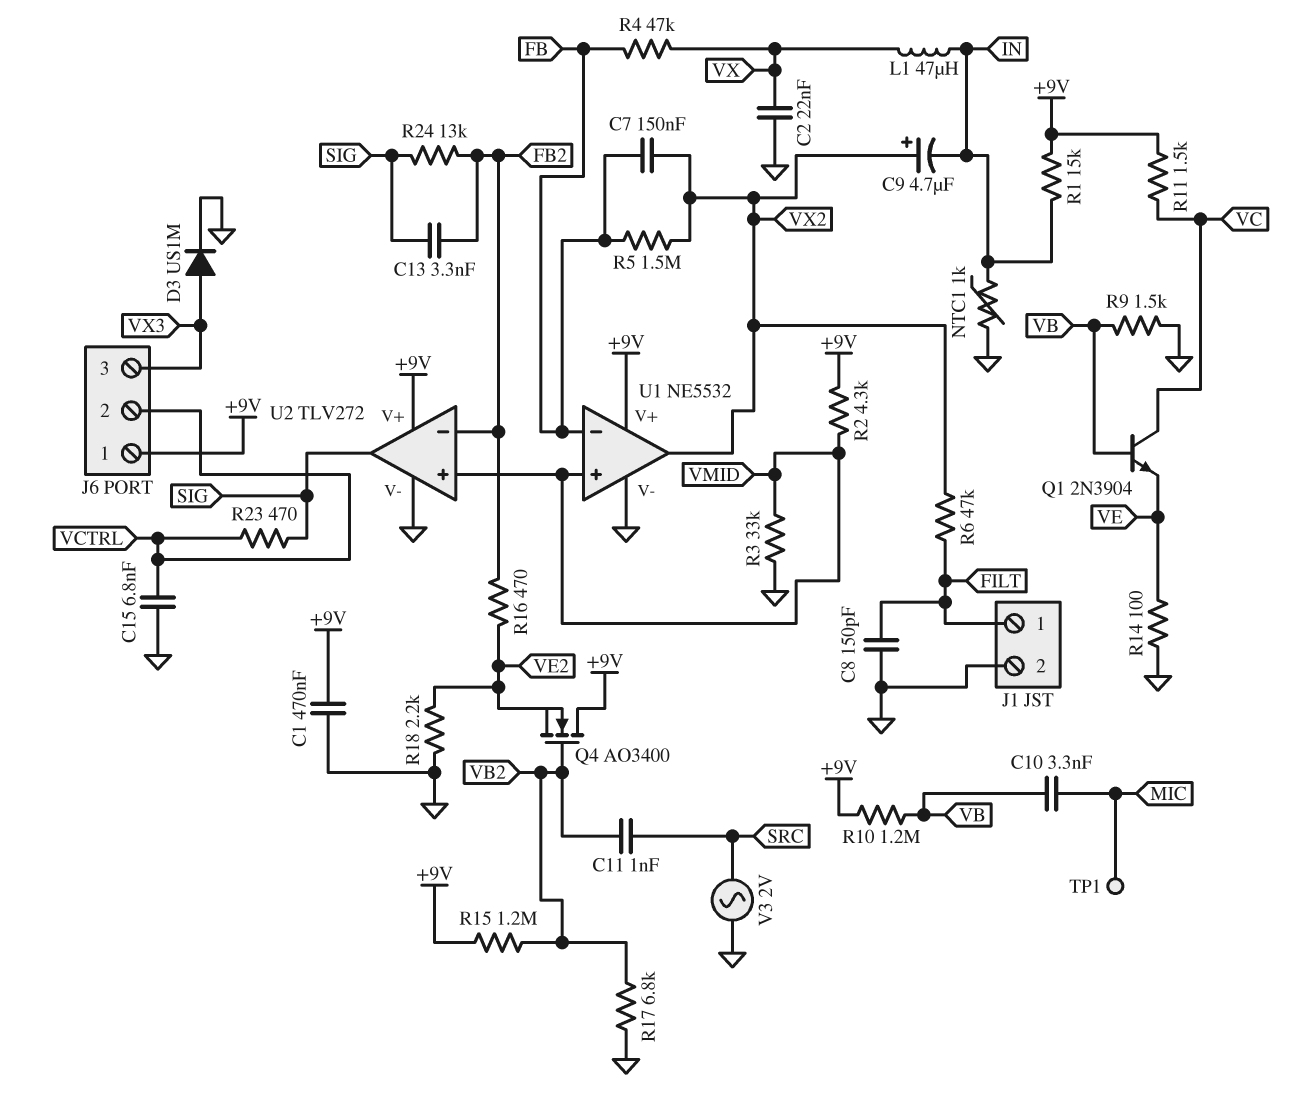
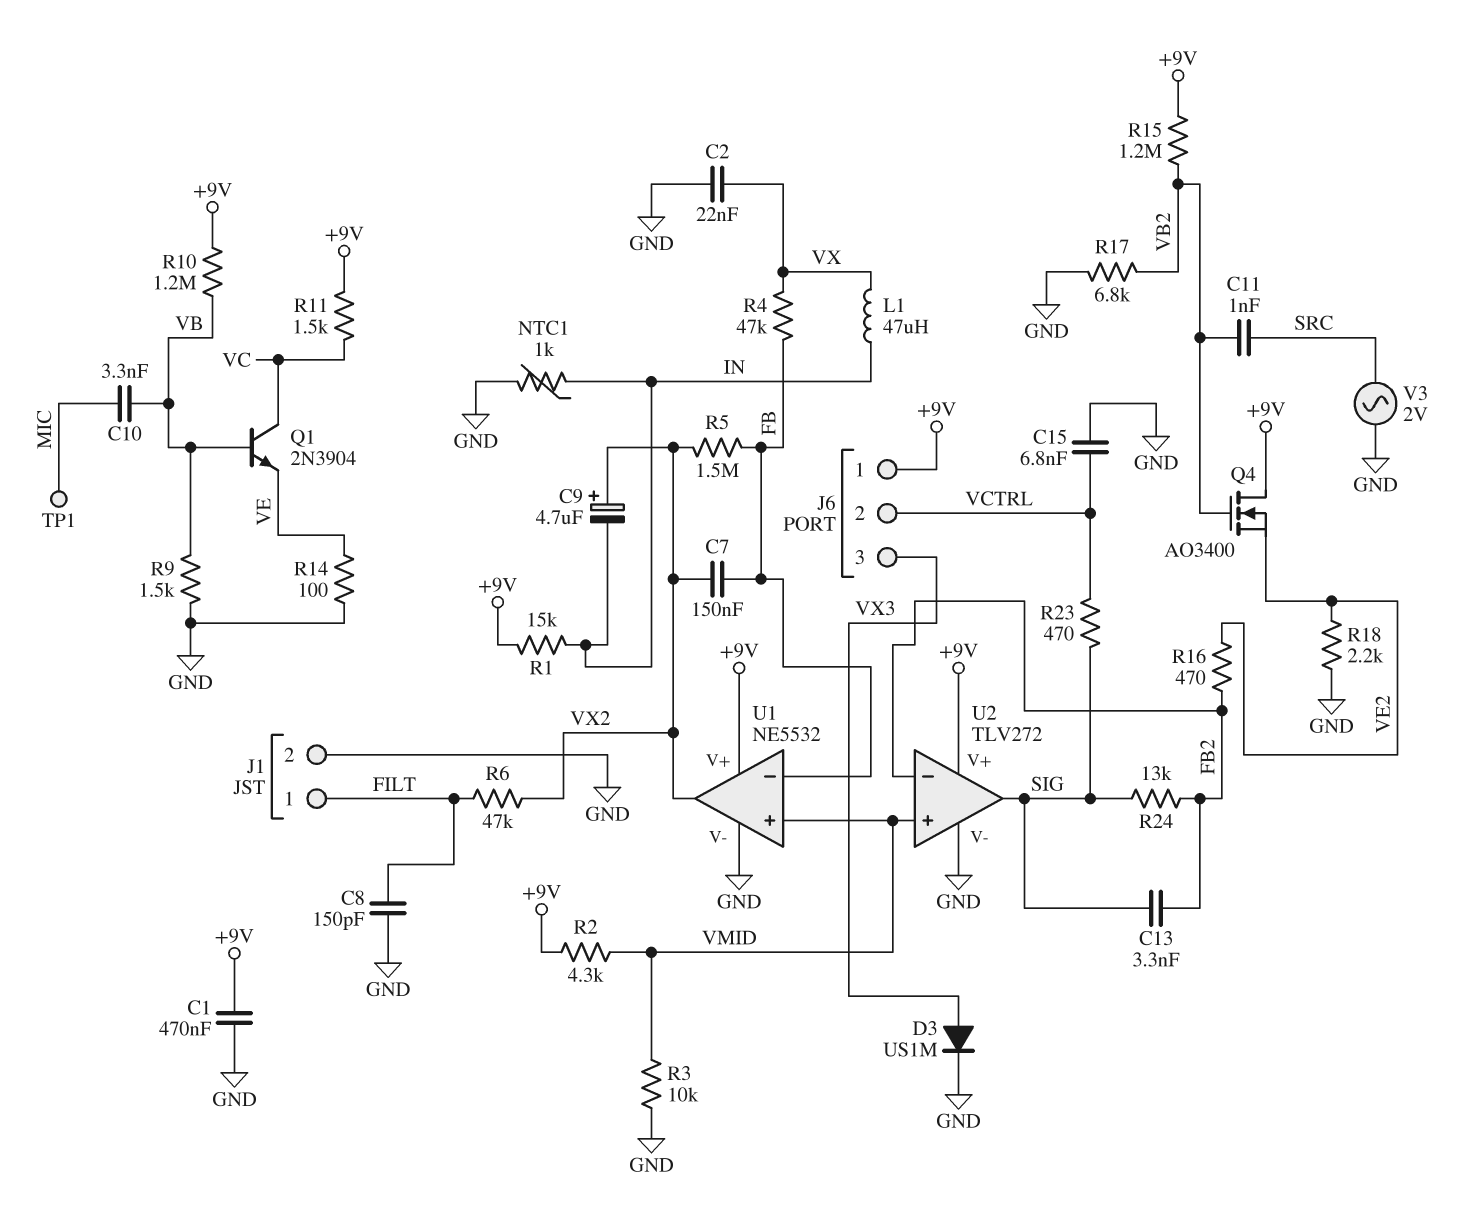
R3: 33k (GND, VMID) -> 10k (GND, VMID)

